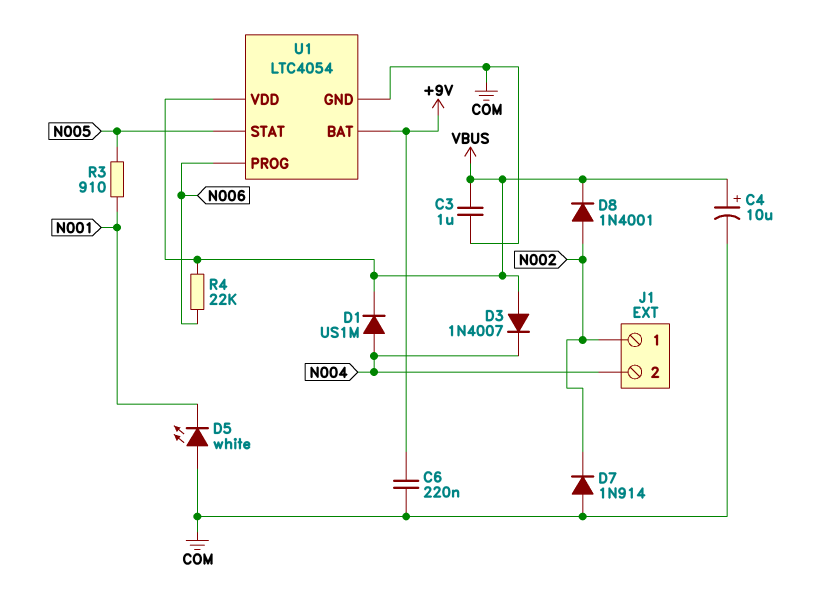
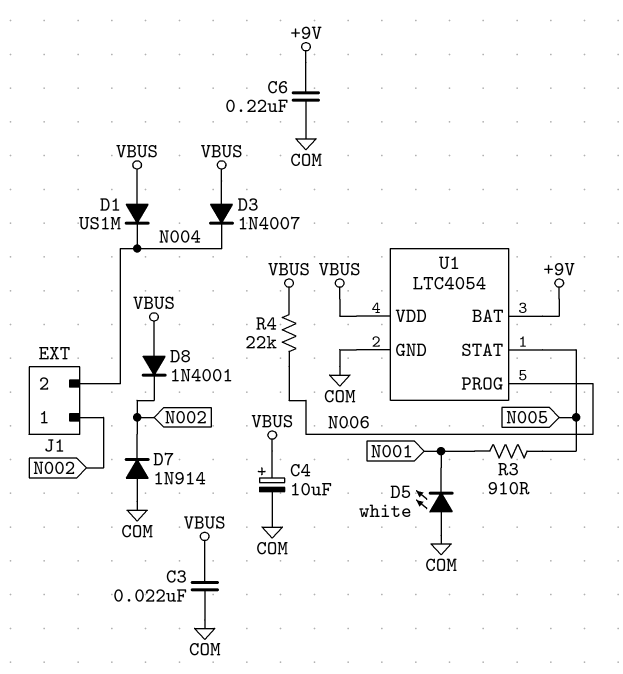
C3: 1uF (COM, VBUS) -> 22nF (COM, VBUS)
D1: diode US1M (A N004, K VBUS) -> diode US1M (A VBUS, K N004)
D8: diode 1N4001 (A N002, K VBUS) -> diode 1N4001 (A VBUS, K N002)

